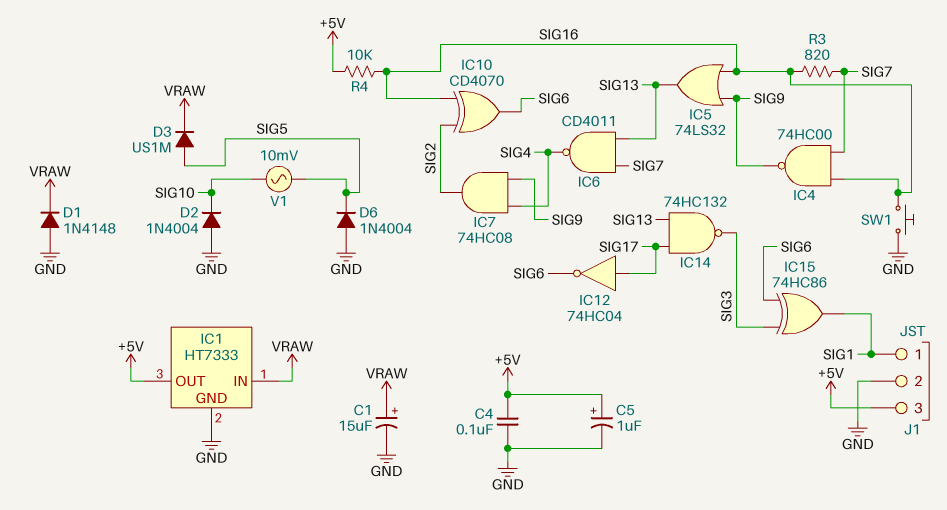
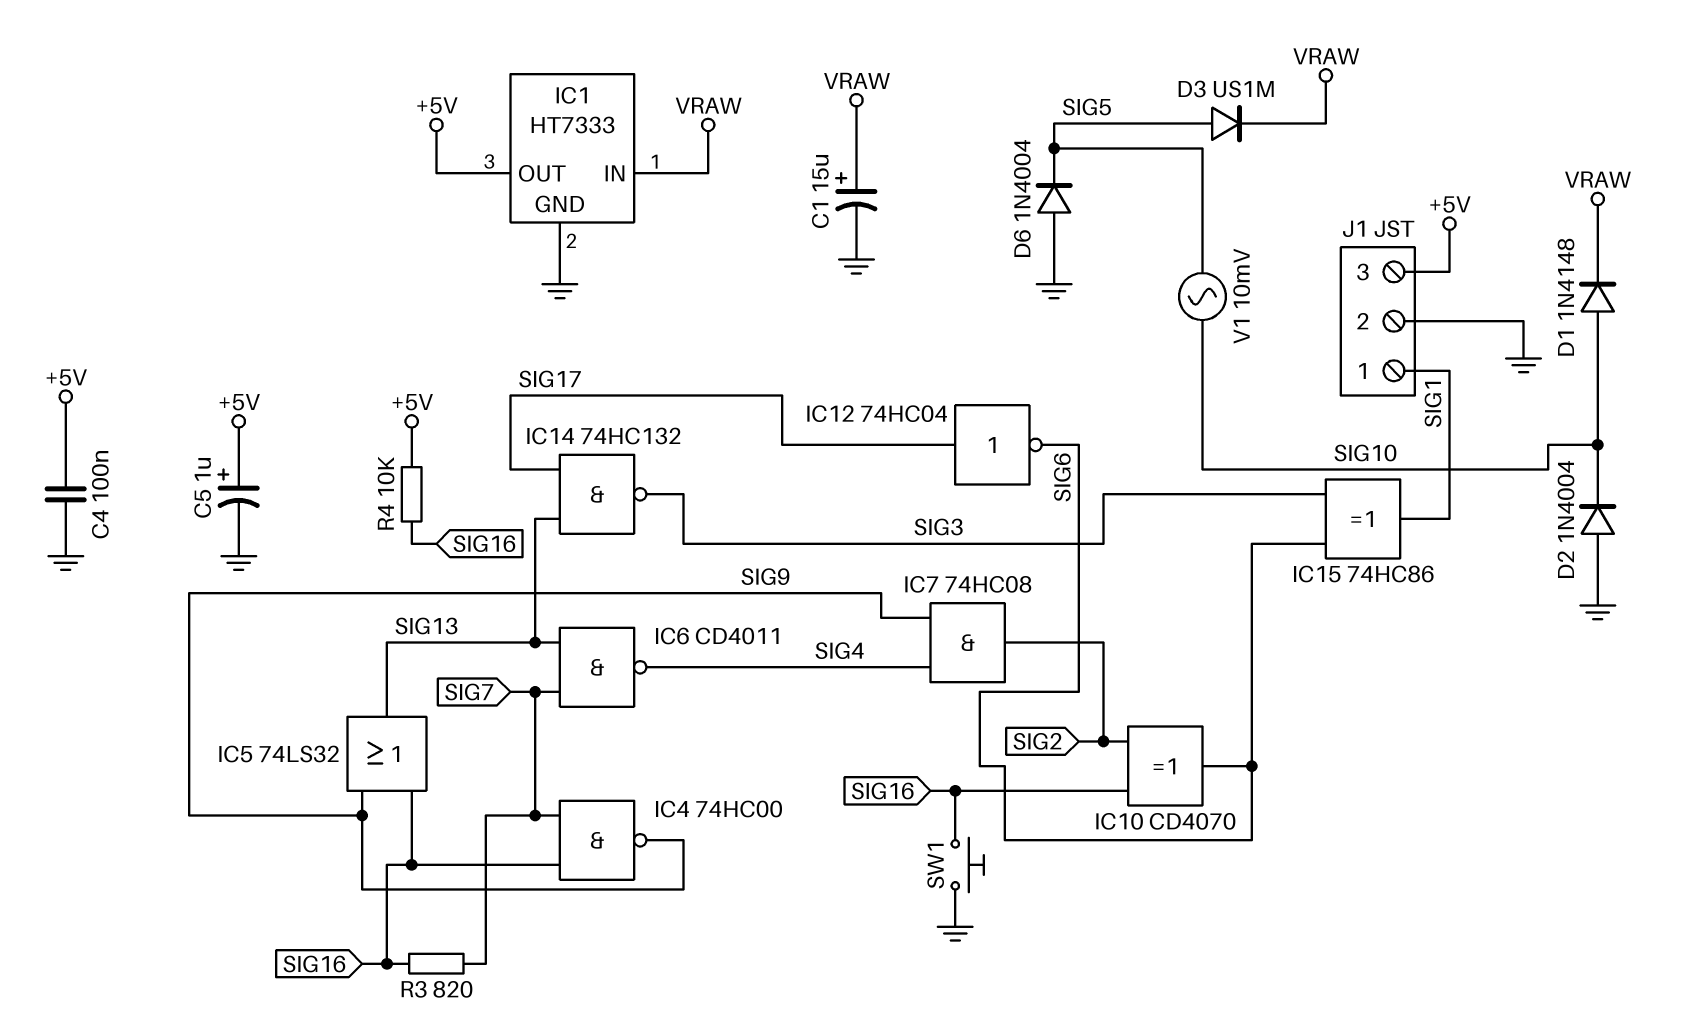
D1: diode 1N4148 (A GND, K VRAW) -> diode 1N4148 (A SIG10, K VRAW)

